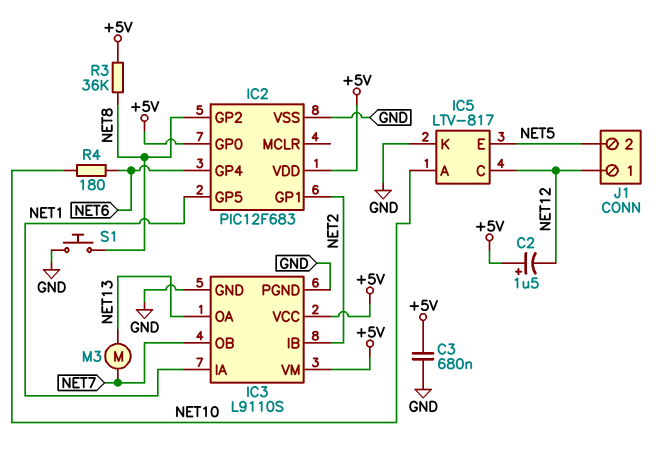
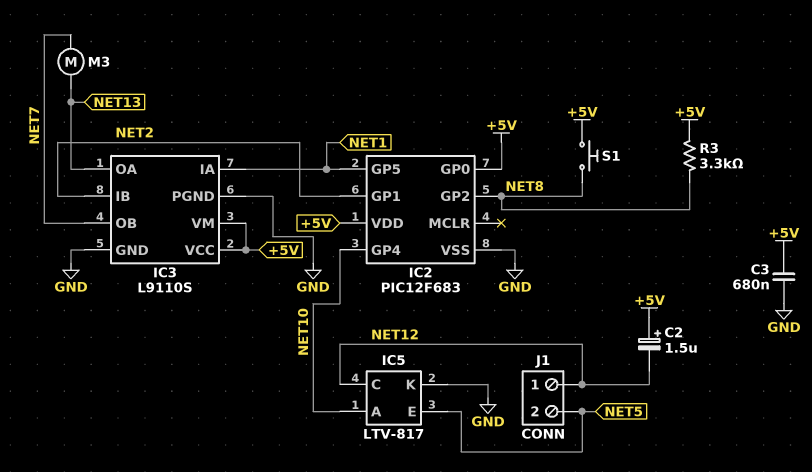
IC2 pin GP4: NET6 -> NET10
R3: 36k (+5V, NET8) -> 3.3k (+5V, NET8)
R4: 180 (NET6, NET10) -> none
S1: button (GND, NET8) -> button (+5V, NET8)

